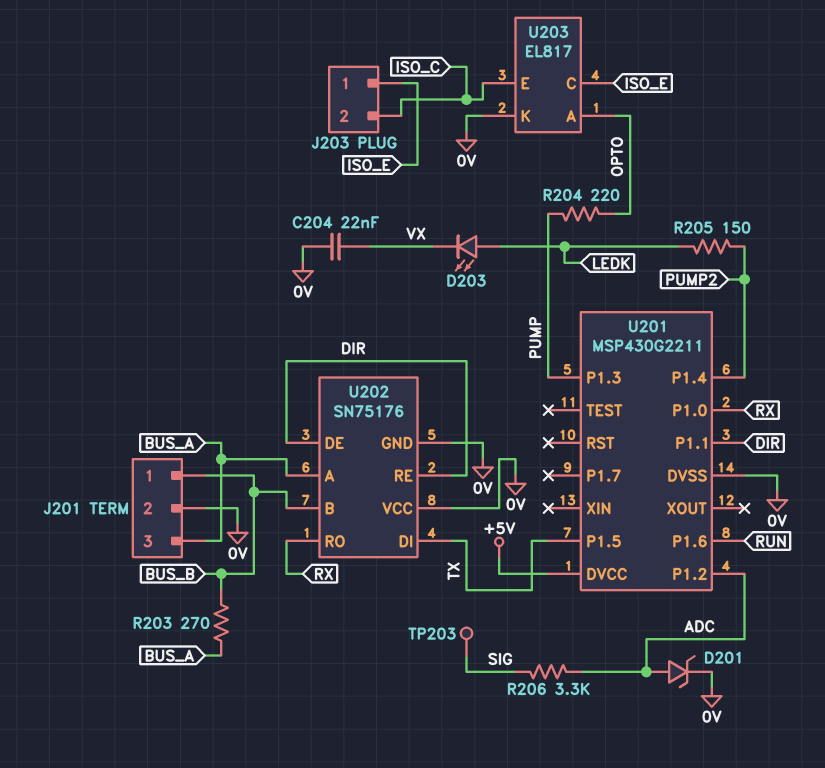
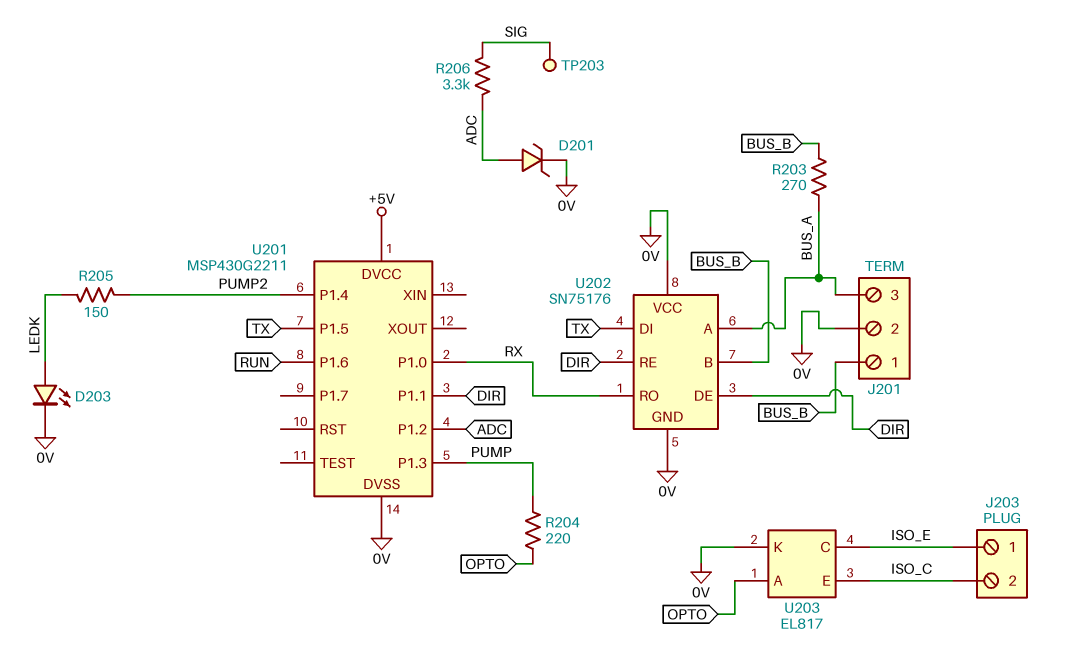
C204: 22nF (0V, VX) -> none
D203: LED (A LEDK, K VX) -> LED (A LEDK, K 0V)

